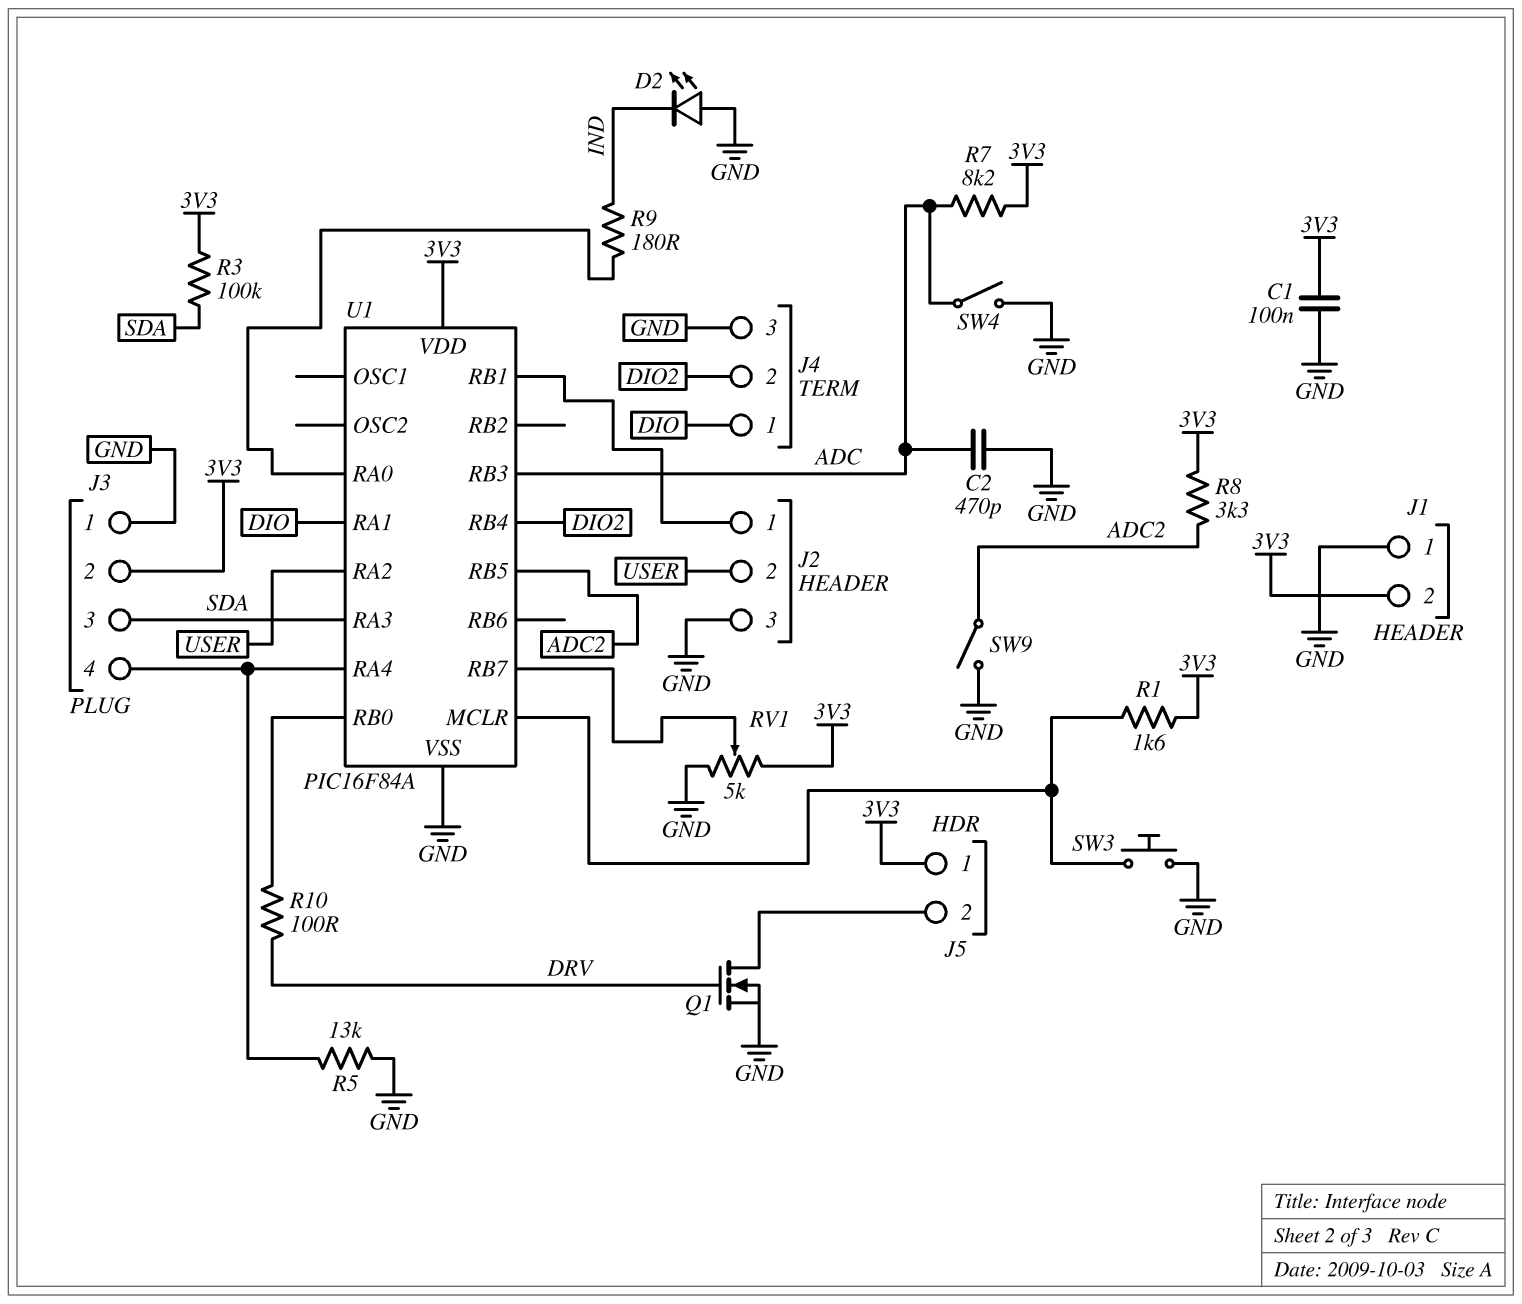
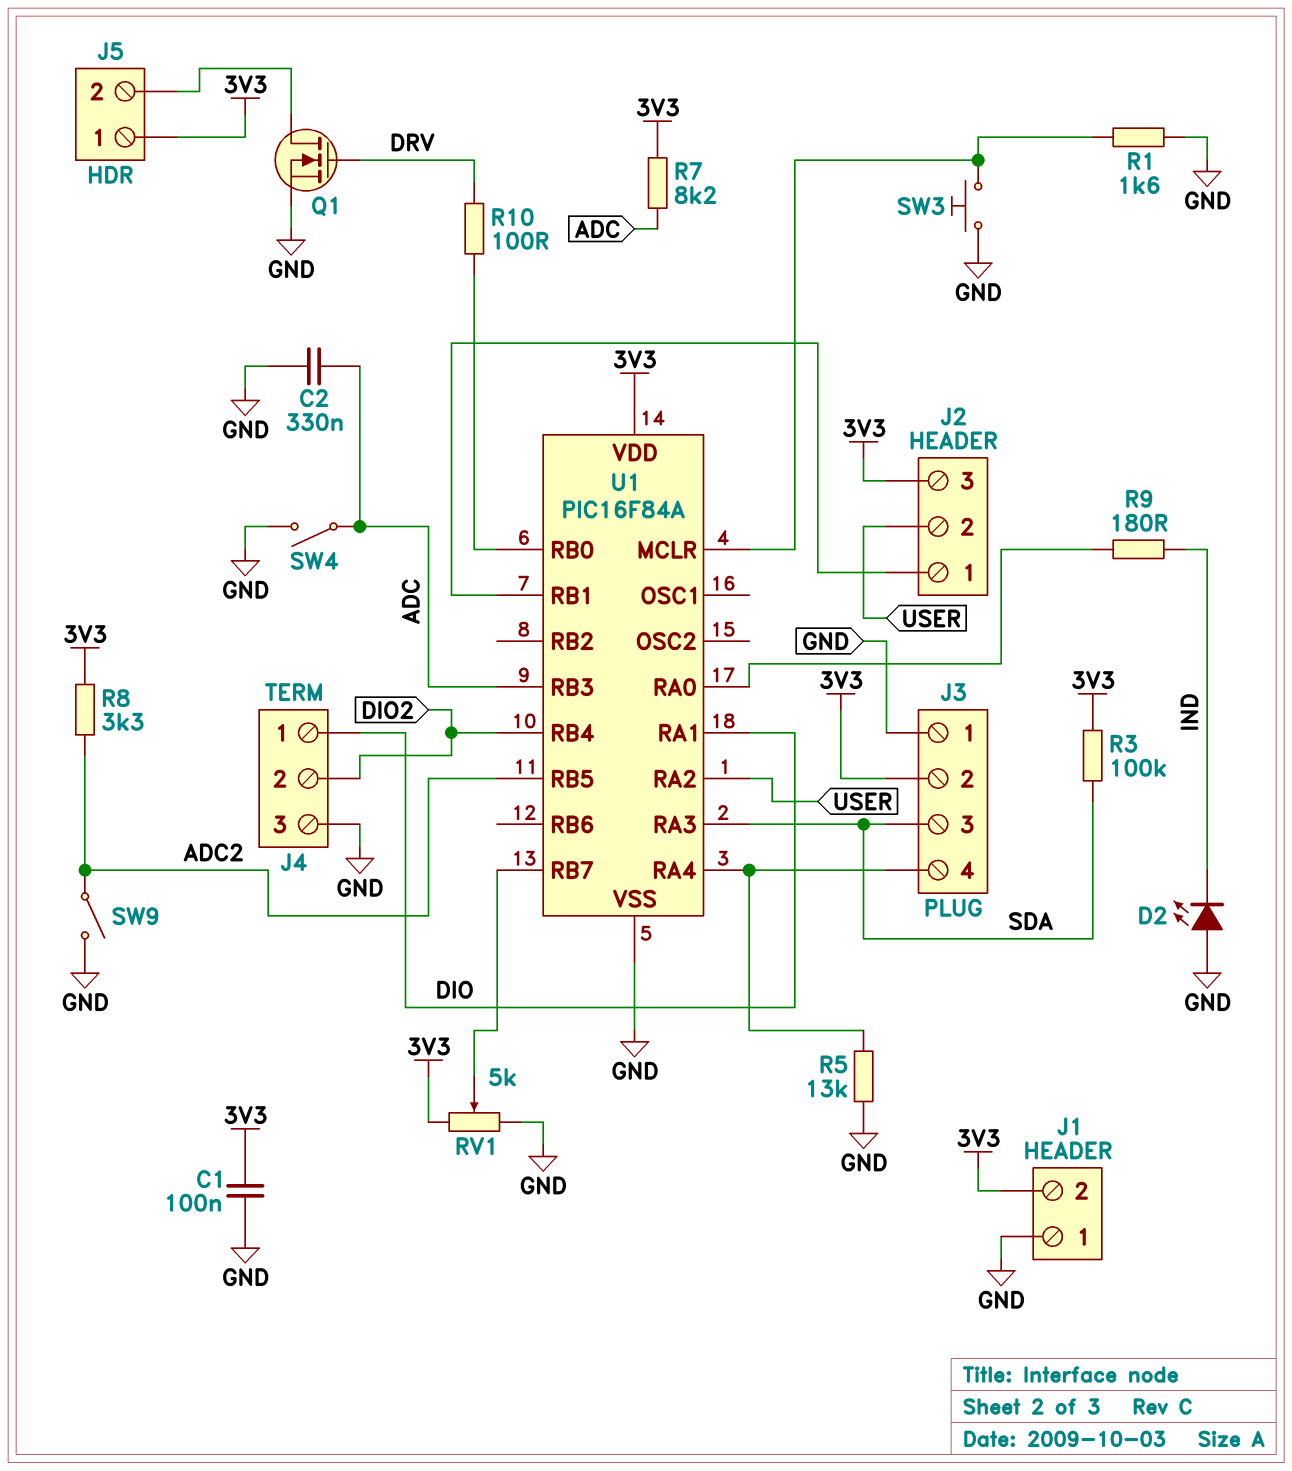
C2: 470pF (ADC, GND) -> 330nF (ADC, GND)
J2 pin 3: GND -> 3V3
R1: 1.6k (3V3, U1/MCLR) -> 1.6k (GND, U1/MCLR)

